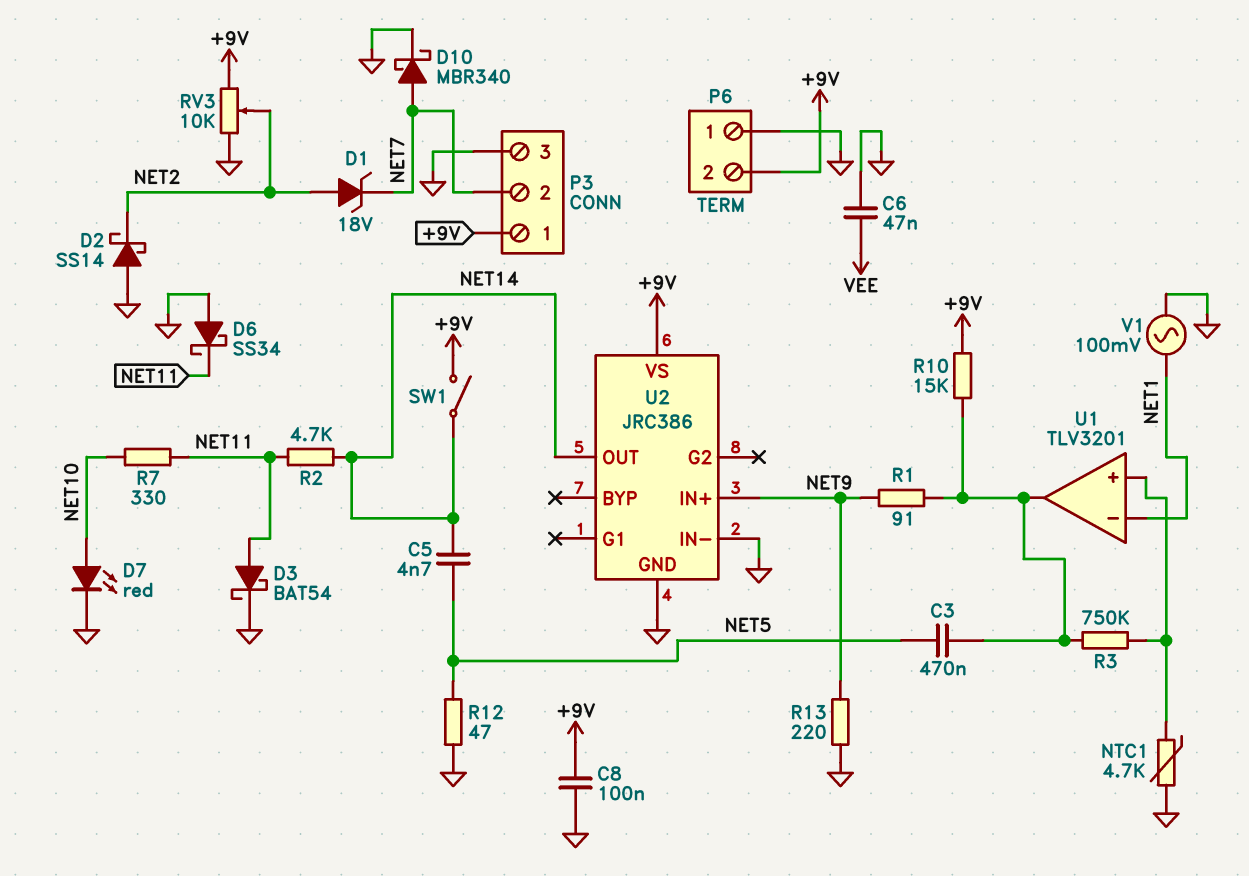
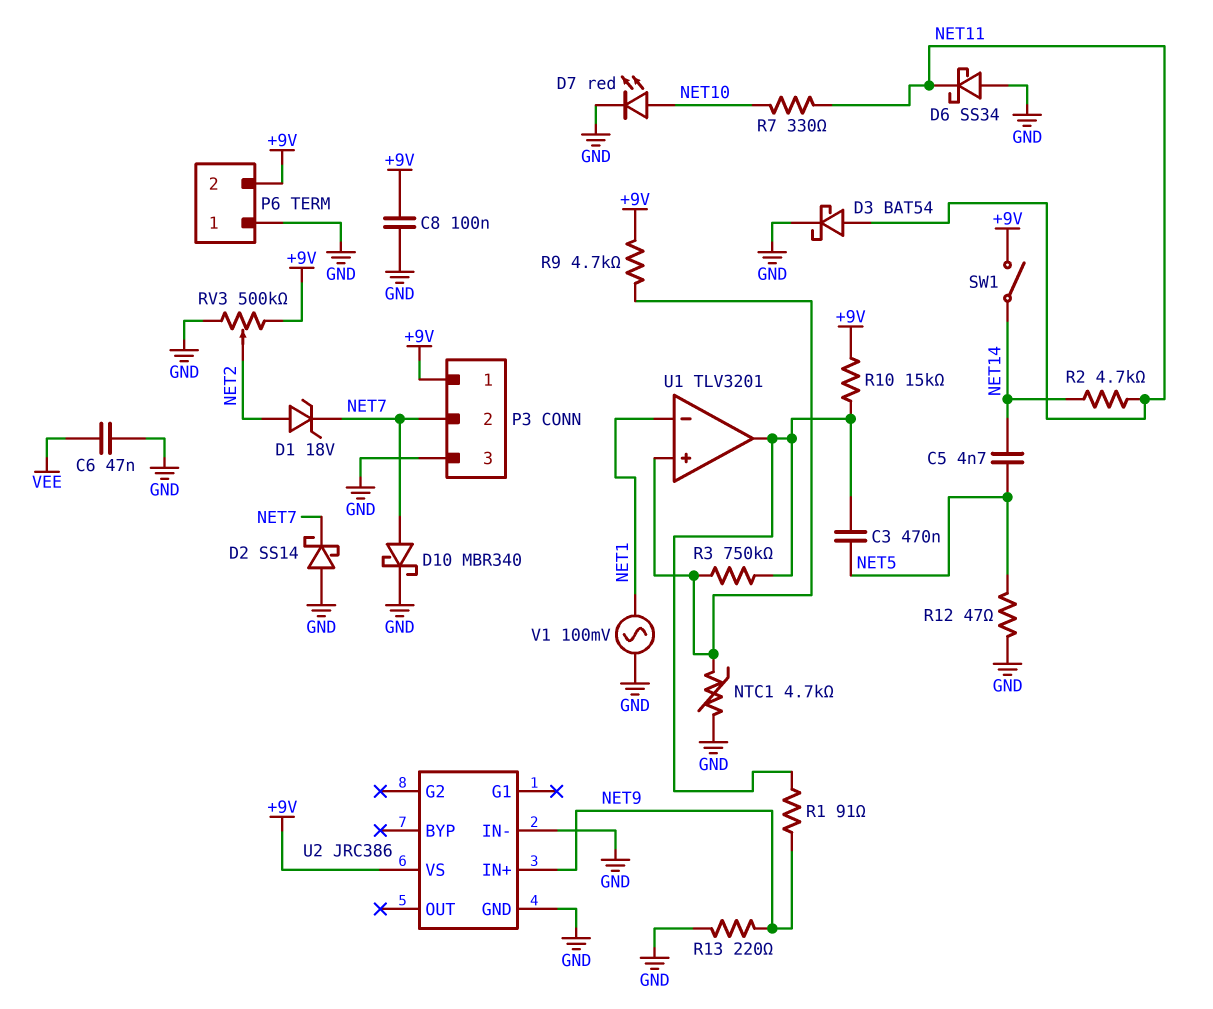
D2: schottky SS14 (A GND, K NET2) -> schottky SS14 (A GND, K NET7)
R9: none -> 4.7k (+9V, U1/in+)
RV3: 10k (+9V, GND, wiper NET2) -> 500k (+9V, GND, wiper NET2)
U2 pin OUT: NET14 -> none

